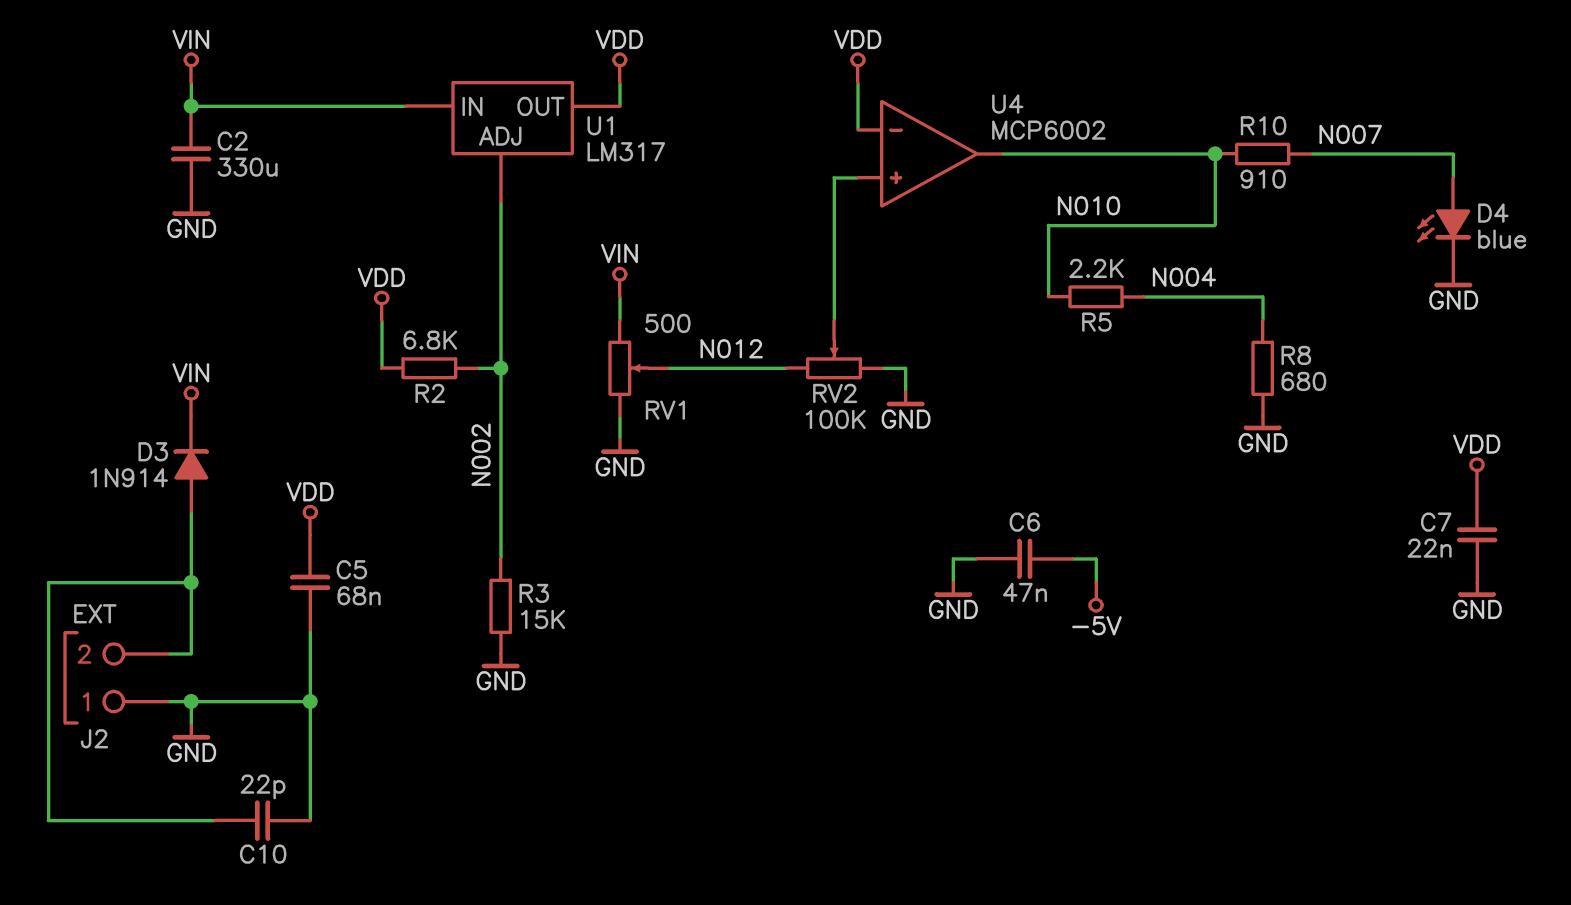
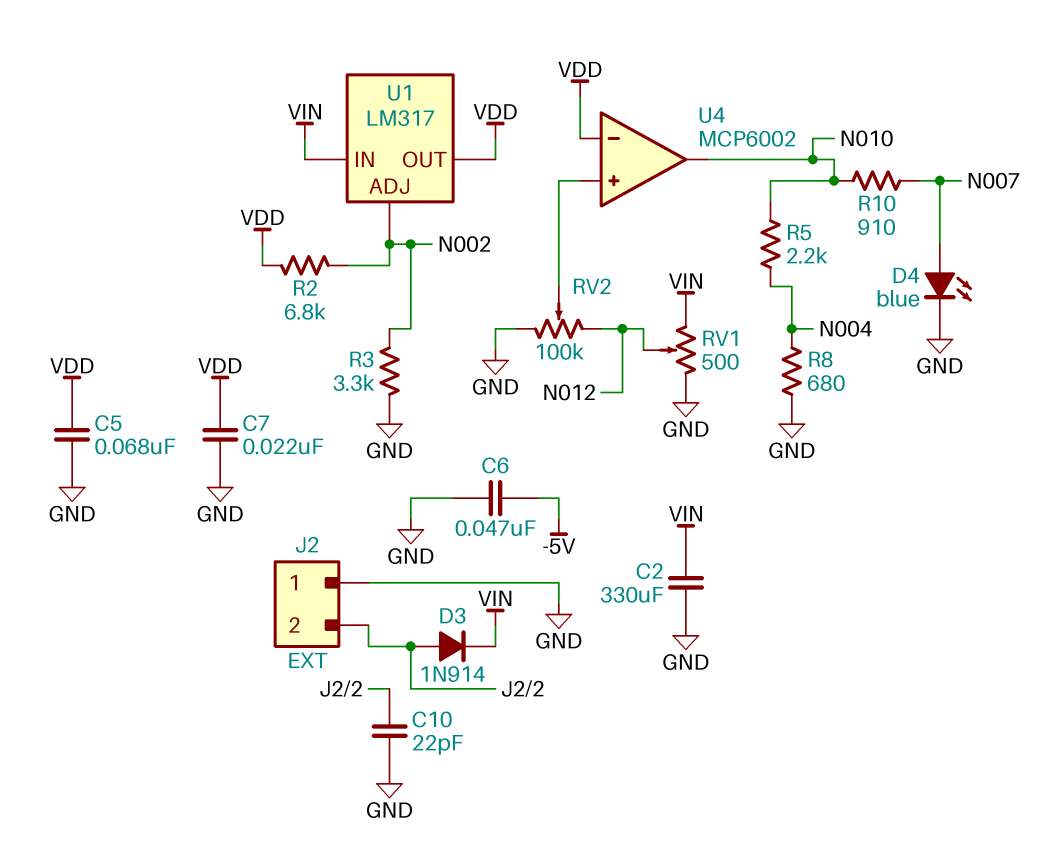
R3: 15k (GND, N002) -> 3.3k (GND, N002)

